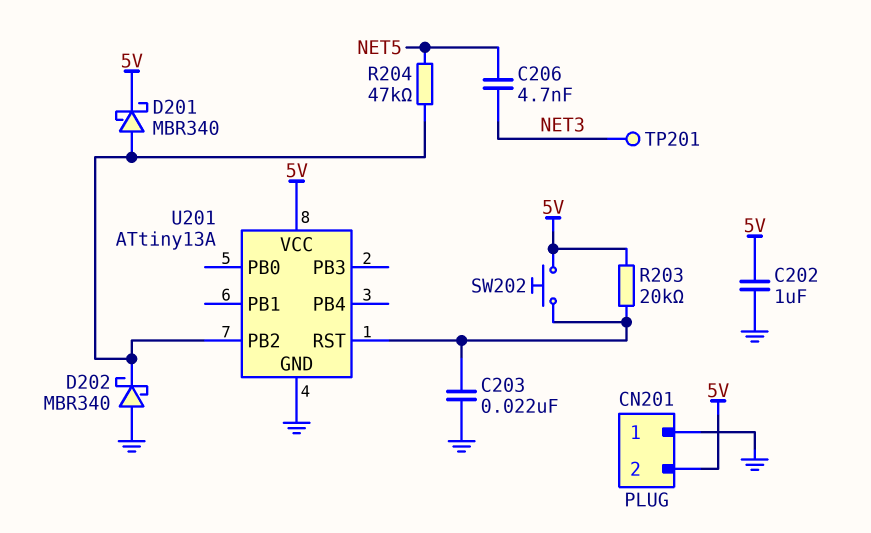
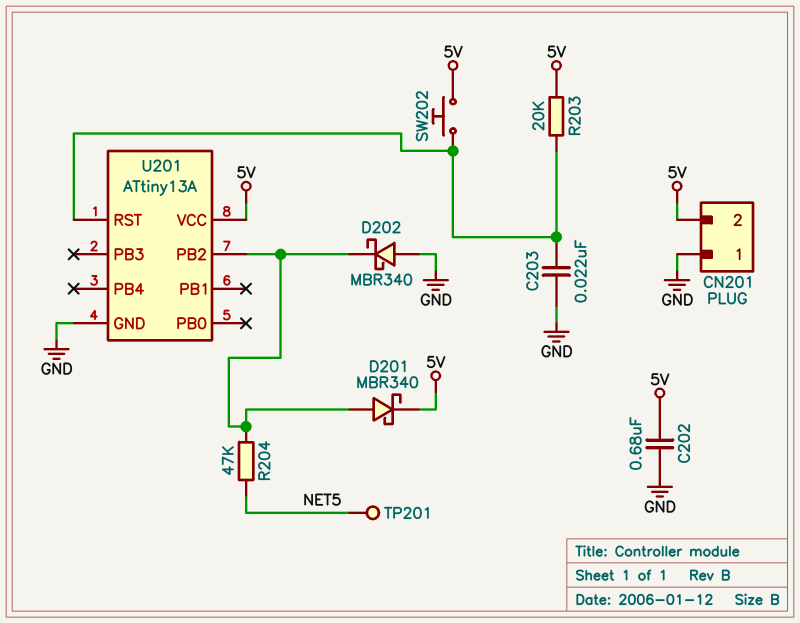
C202: 1uF (5V, GND) -> 680nF (5V, GND)
C206: 4.7nF (NET3, NET5) -> none
TP201: test point (NET3) -> test point (NET5)

